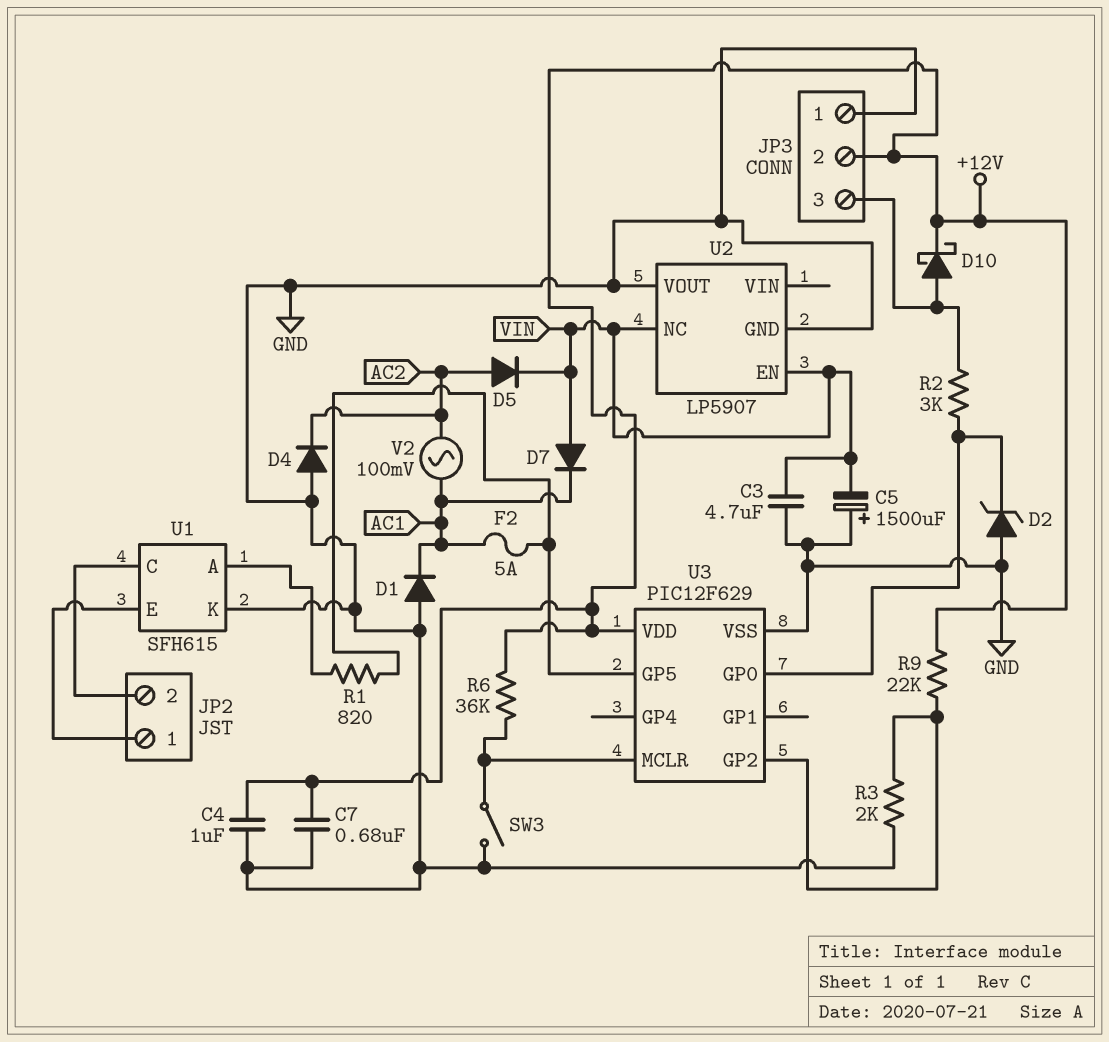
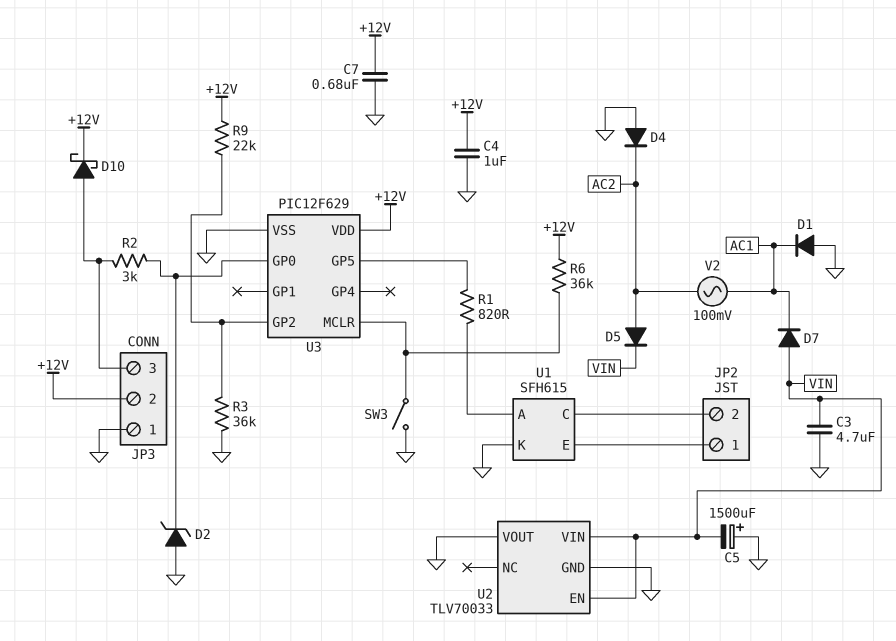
F2: 5A (AC1, U3/GP5) -> none
R3: 2k (GND, U3/GP2) -> 36k (GND, U3/GP2)
U2: LP5907 -> TLV70033
U2 pin NC: VIN -> none
U2 pin VIN: none -> VIN

